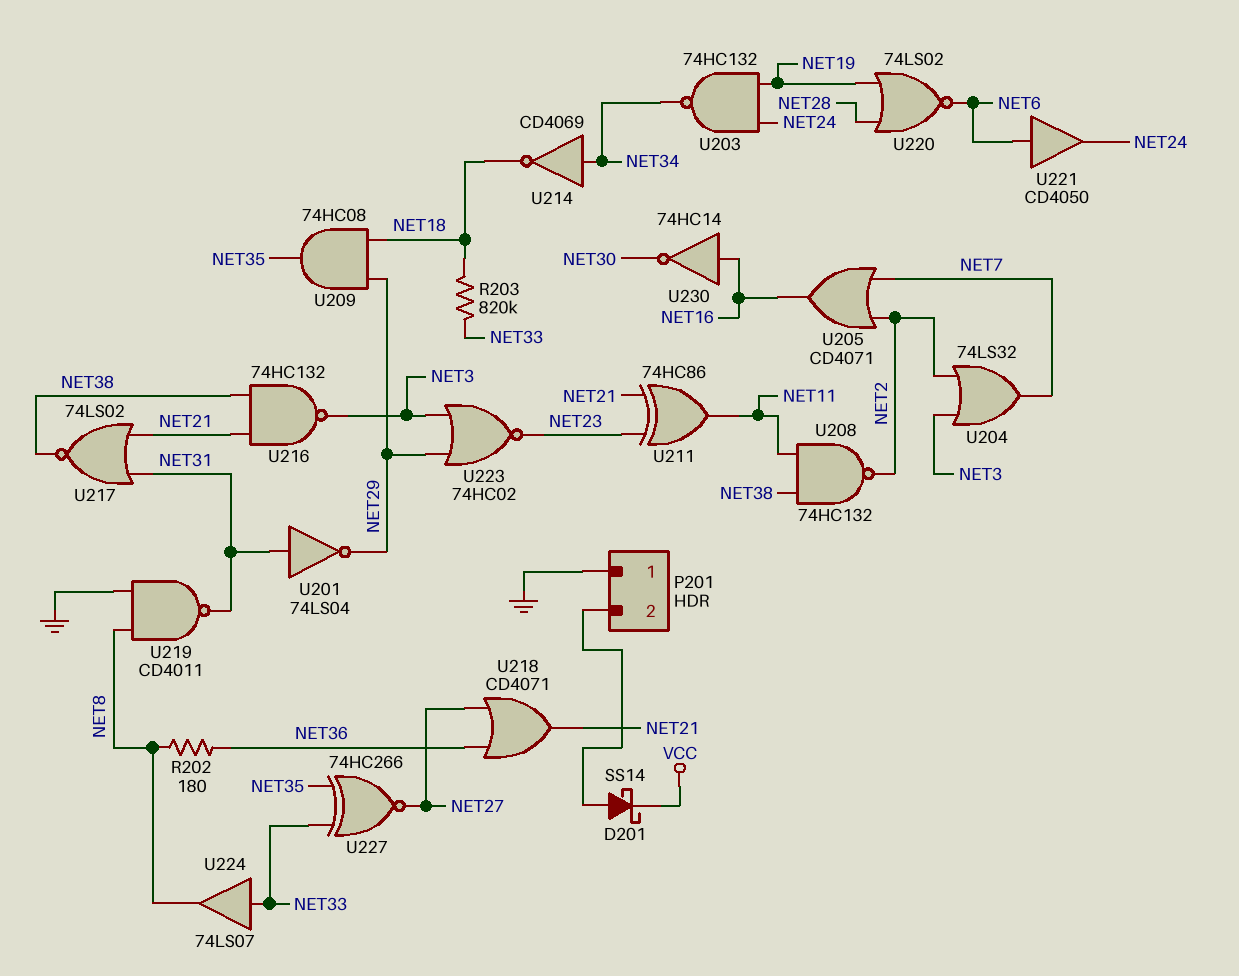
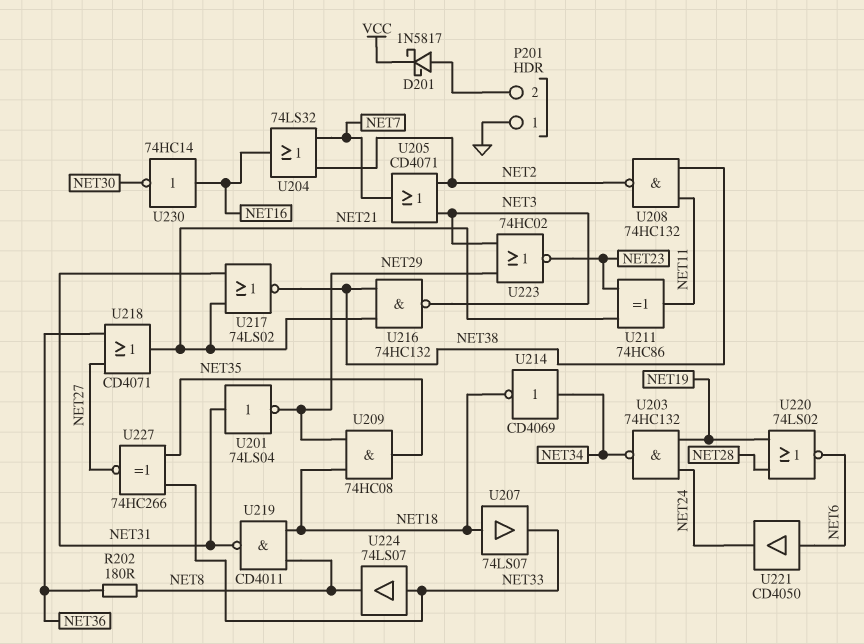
D201: schottky SS14 (A P201/2, K VCC) -> schottky 1N5817 (A P201/2, K VCC)
R203: 820k (NET18, NET33) -> none
U204: OR 74LS32 (in NET2, in NET3, out NET7) -> OR 74LS32 (in NET2, in NET7, out NET16)
U205: OR CD4071 (in NET2, in NET7, out NET16) -> OR CD4071 (in NET2, in NET3, out NET7)
U207: none -> buffer 74LS07 (in NET18, out NET33)
U219: NAND CD4011 (in GND, in NET8, out NET31) -> NAND CD4011 (in NET8, in NET18, out NET31)

